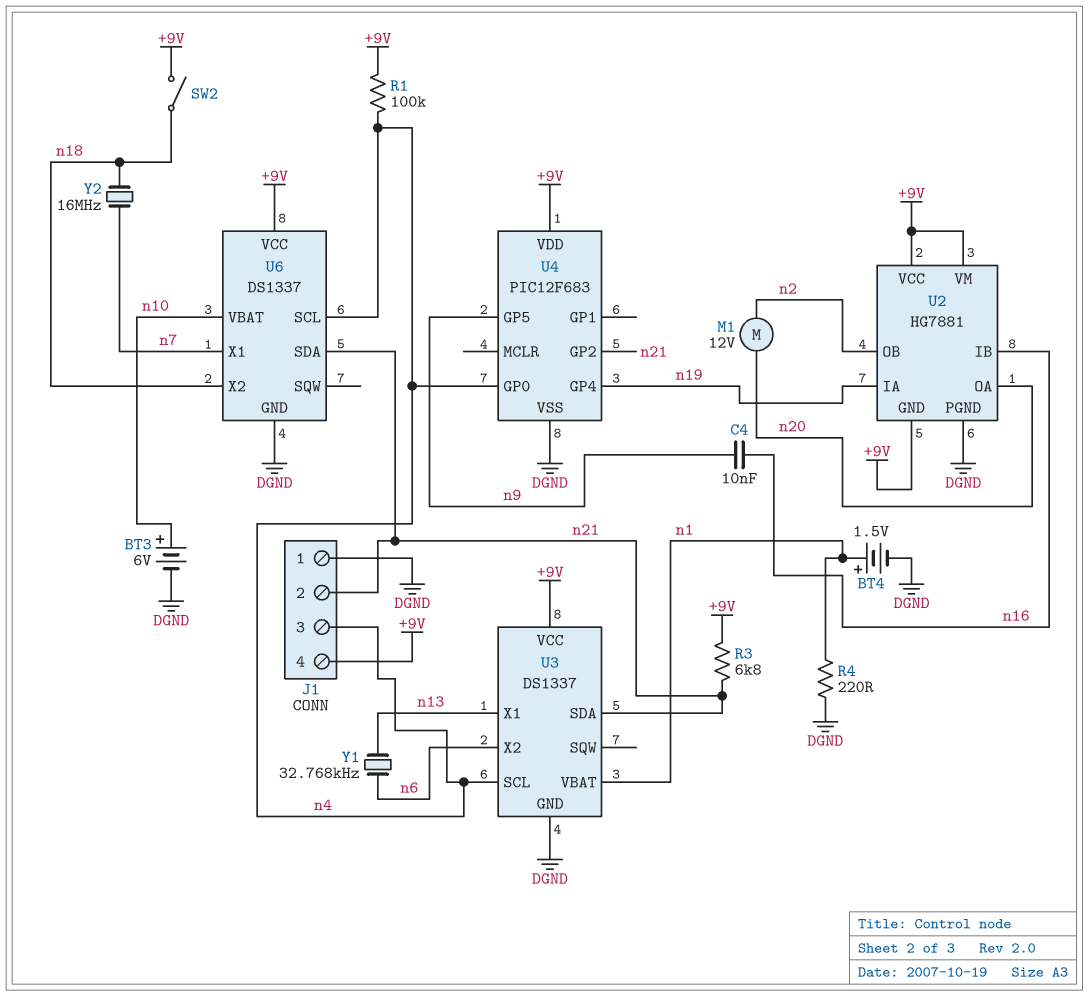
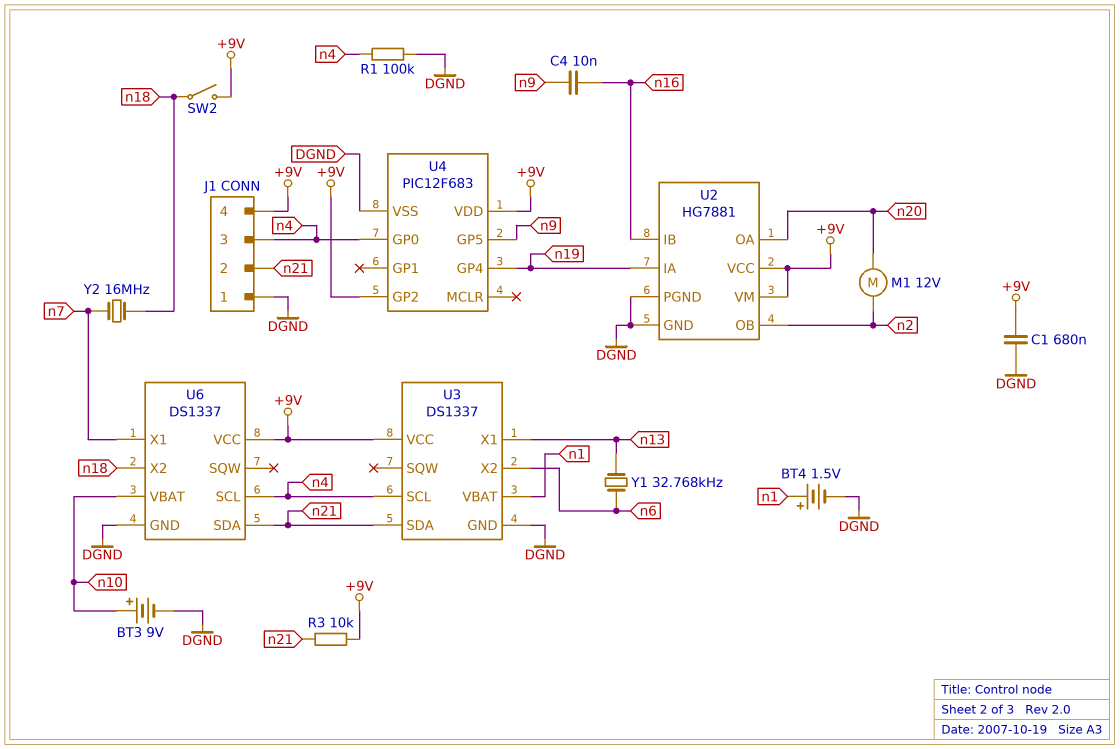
BT3: 6V (plus n10, minus DGND) -> 9V (plus n10, minus DGND)
C1: none -> 680nF (+9V, DGND)
R1: 100k (+9V, n4) -> 100k (DGND, n4)
R3: 6.8k (+9V, n21) -> 10k (+9V, n21)
R4: 220 (DGND, n1) -> none
U2 pin GND: +9V -> DGND
U4 pin GP2: n21 -> +9V

